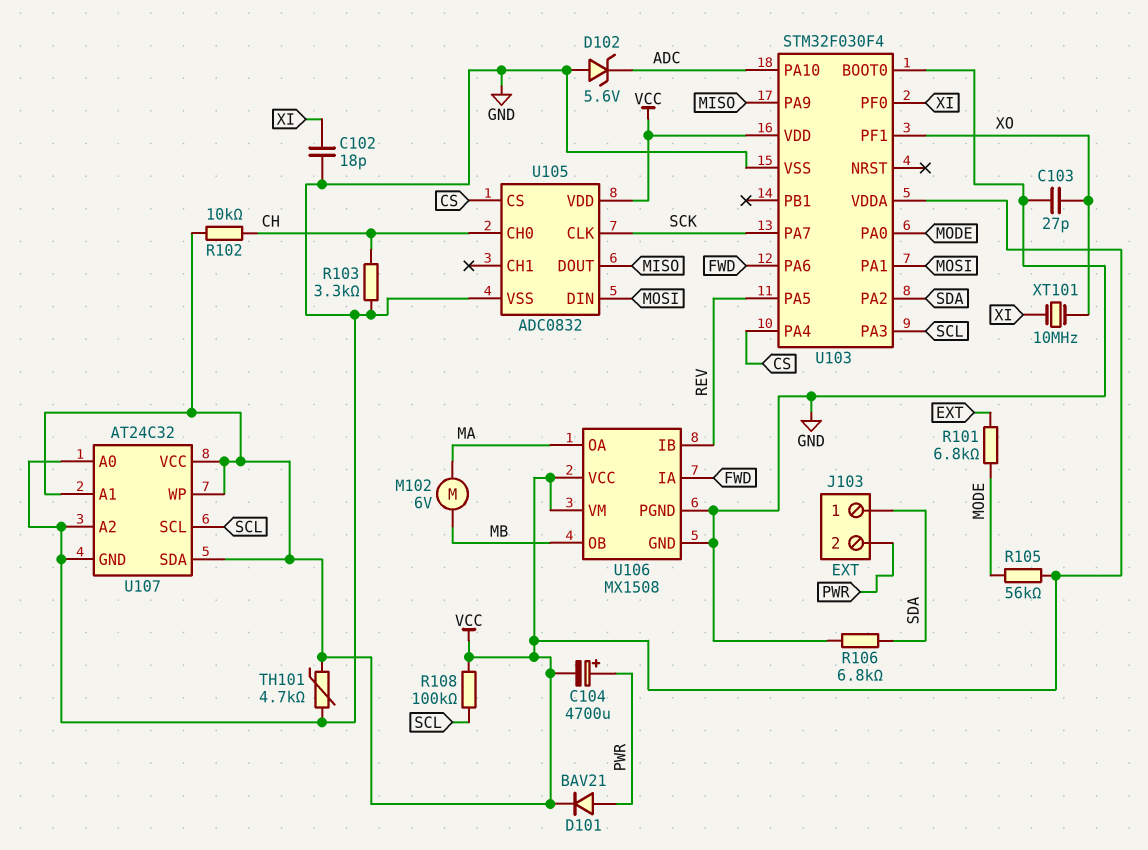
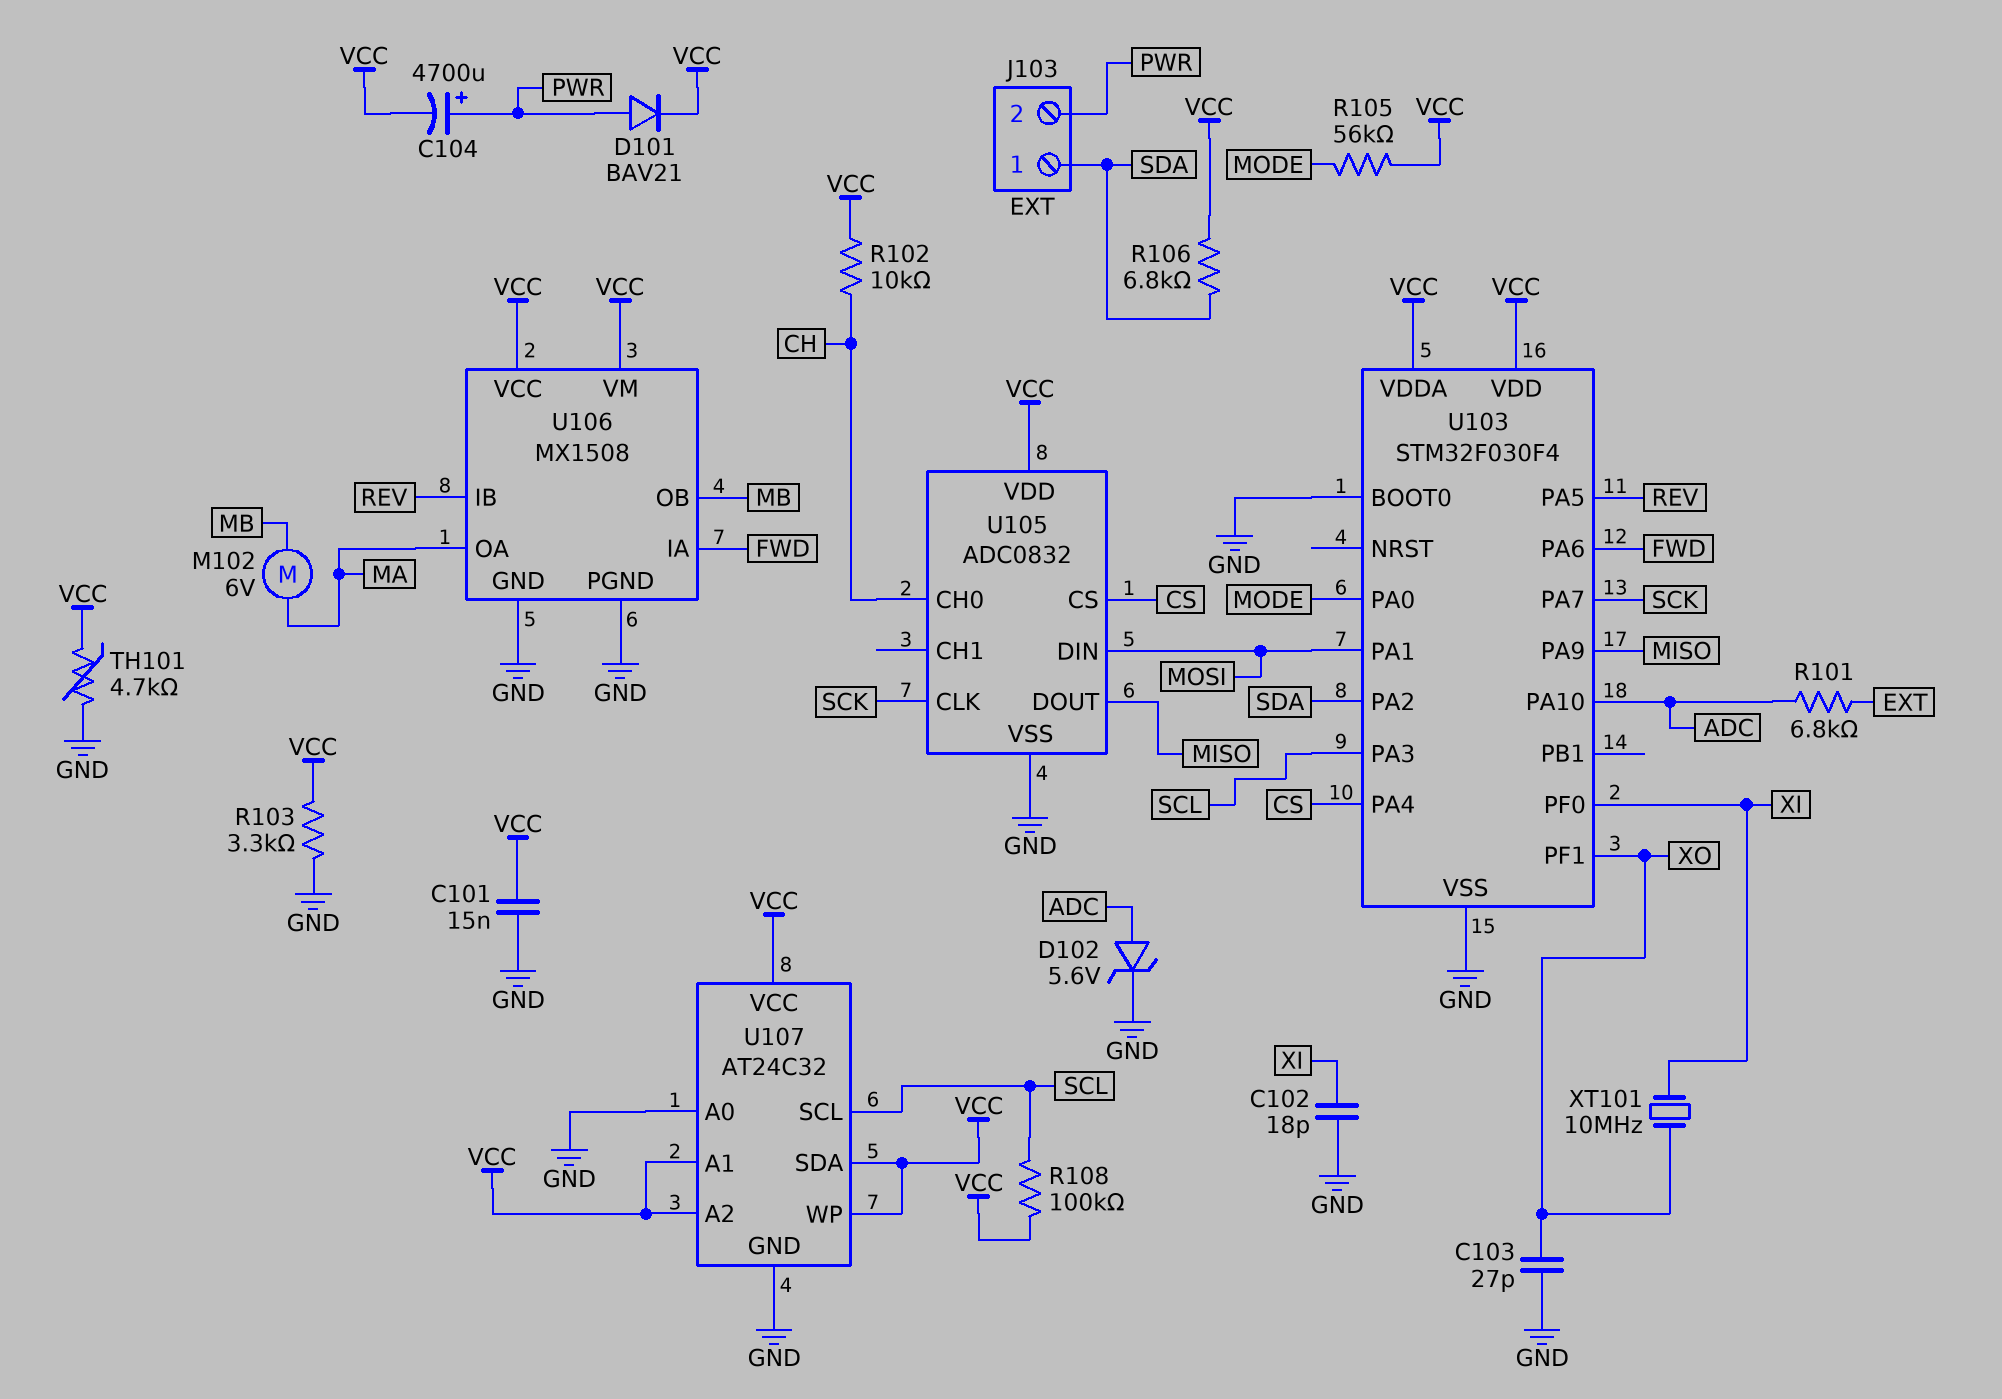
C101: none -> 15nF (GND, VCC)
D102: zener 5.6V (A GND, K ADC) -> zener 5.6V (A ADC, K GND)
R101: 6.8k (EXT, MODE) -> 6.8k (ADC, EXT)
R103: 3.3k (CH, GND) -> 3.3k (GND, VCC)
R106: 6.8k (GND, SDA) -> 6.8k (SDA, VCC)
U107 pin A2: GND -> VCC

